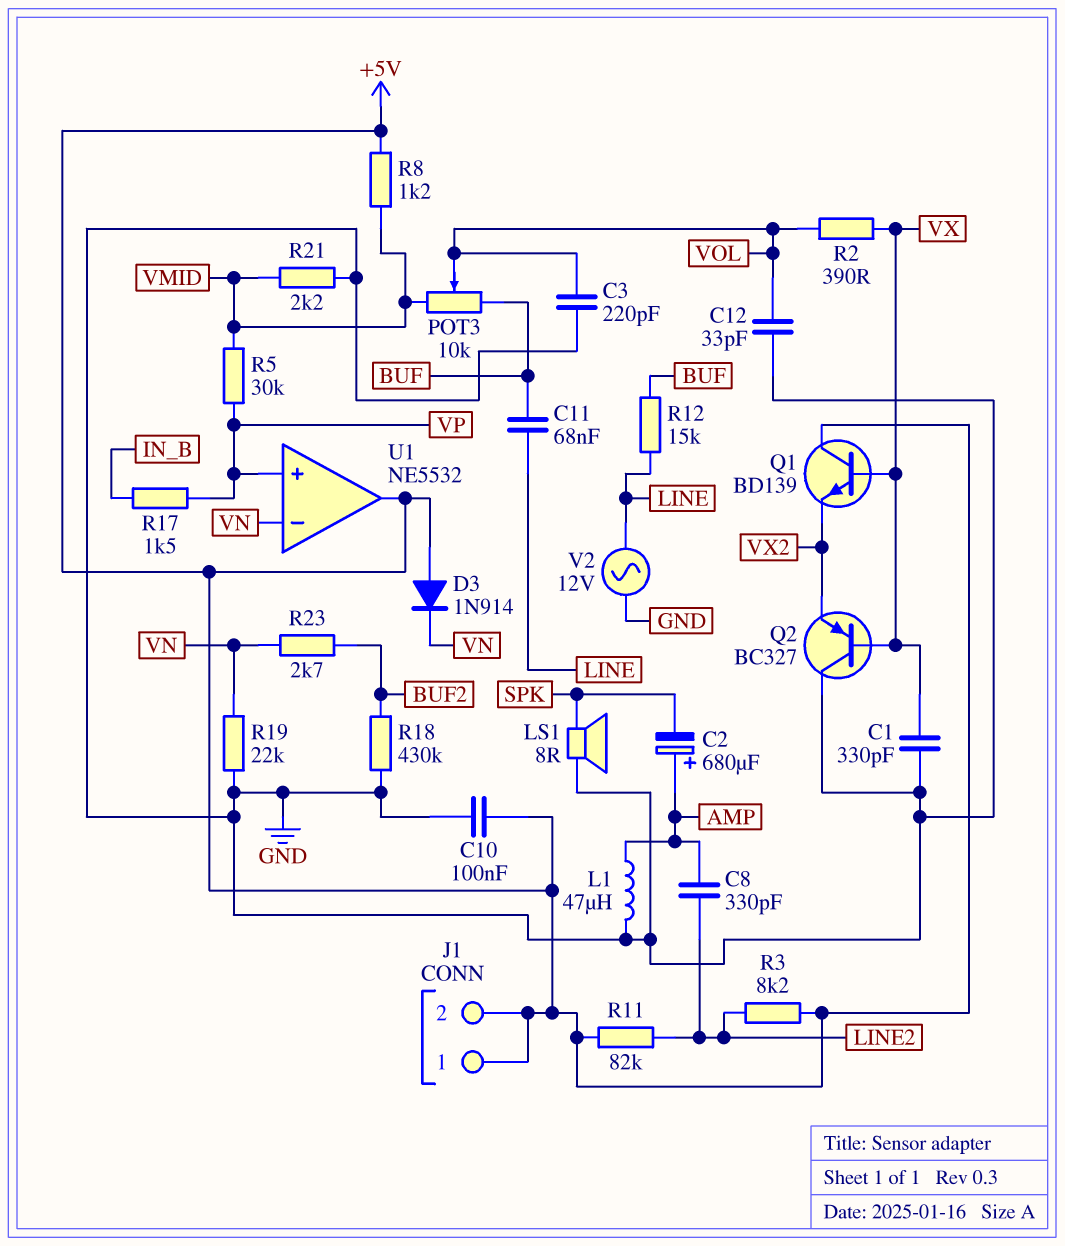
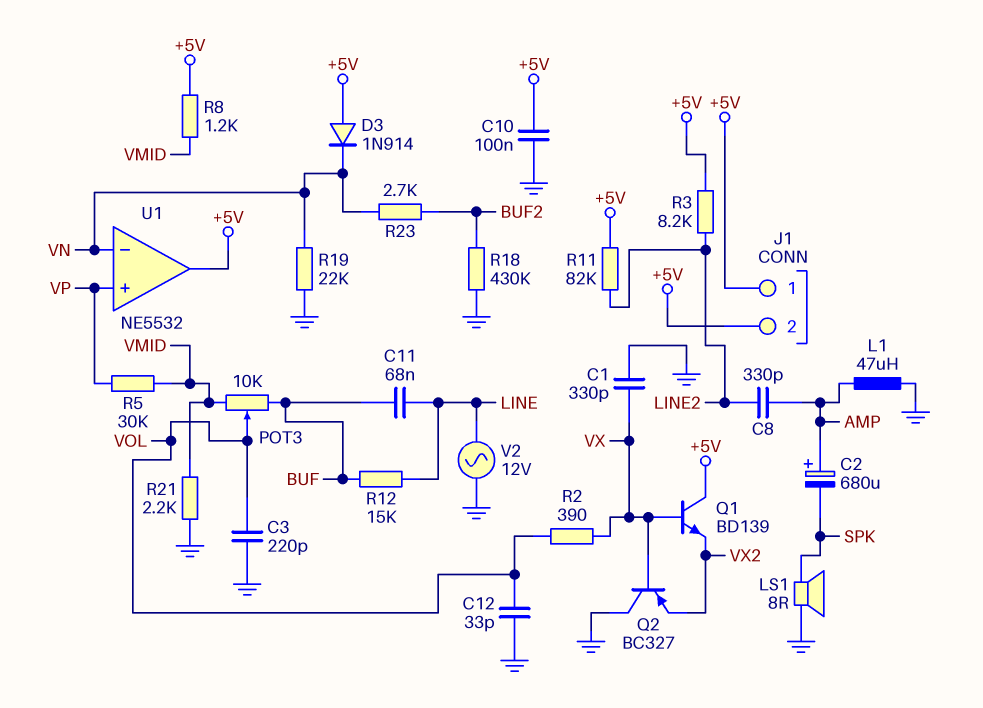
R17: 1.5k (IN_B, VP) -> none

